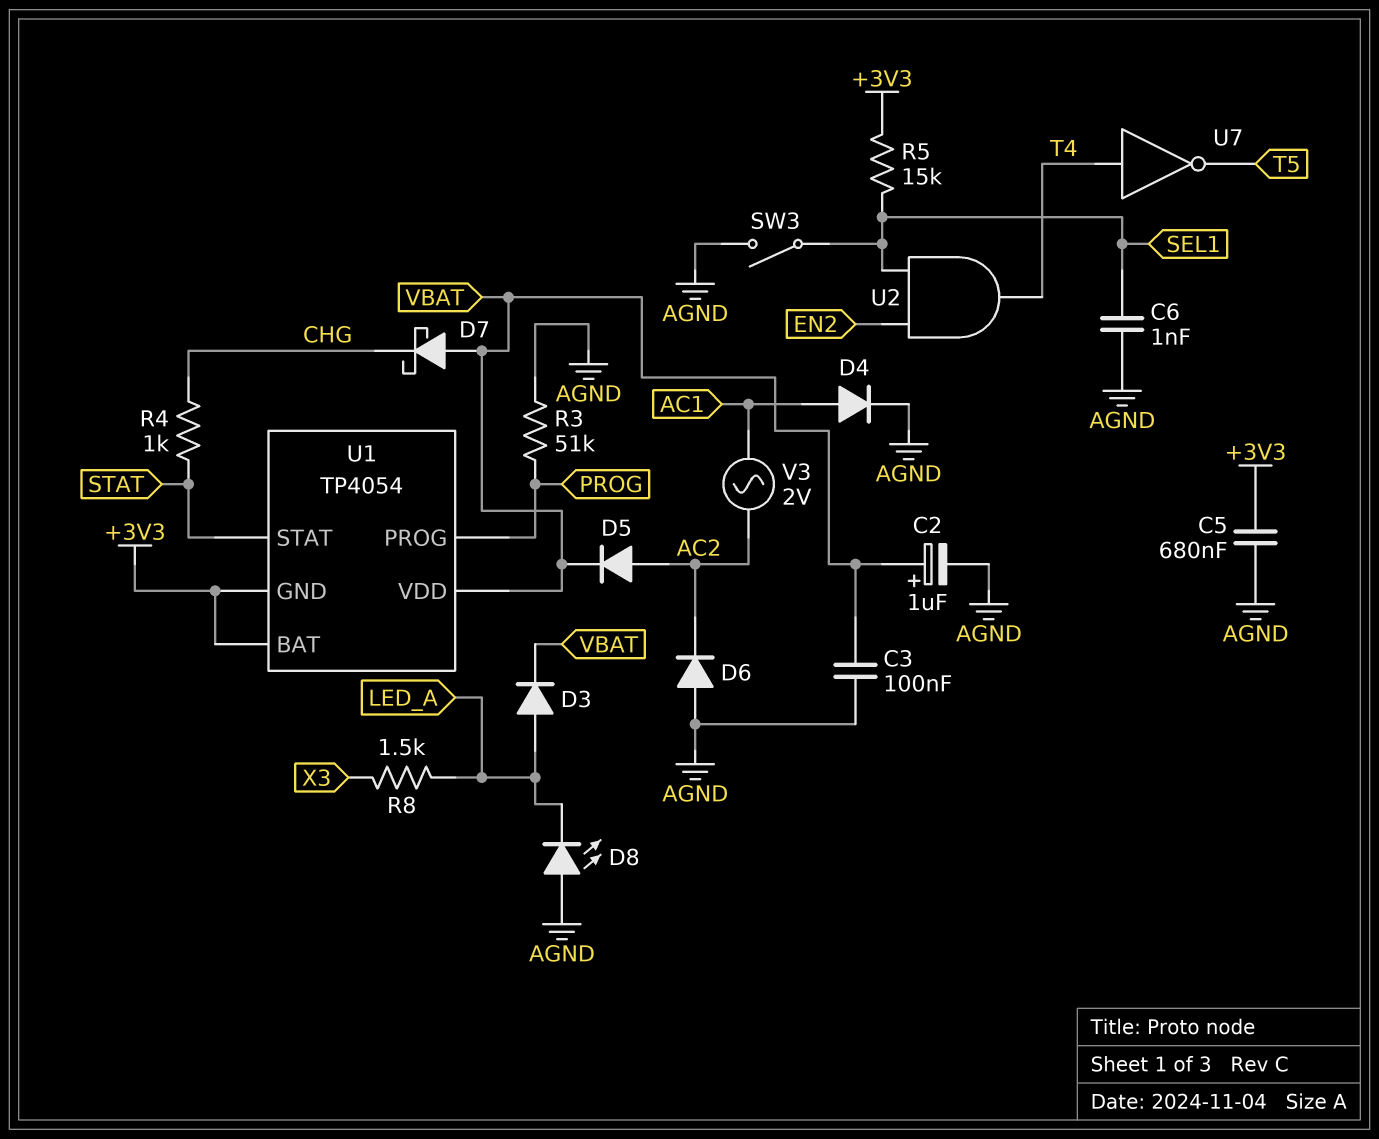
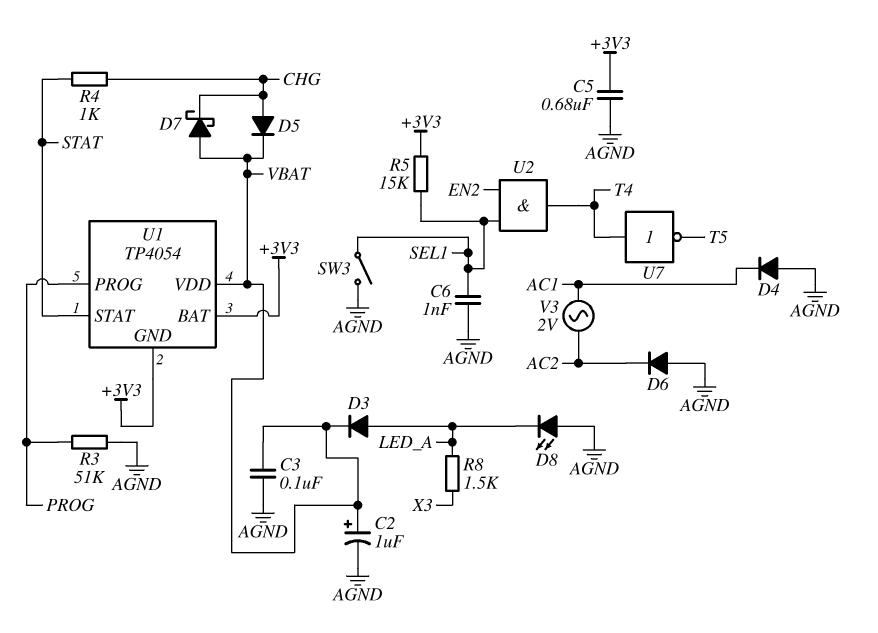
D4: diode (A AC1, K AGND) -> diode (A AGND, K AC1)
D5: diode (A AC2, K VBAT) -> diode (A CHG, K VBAT)

